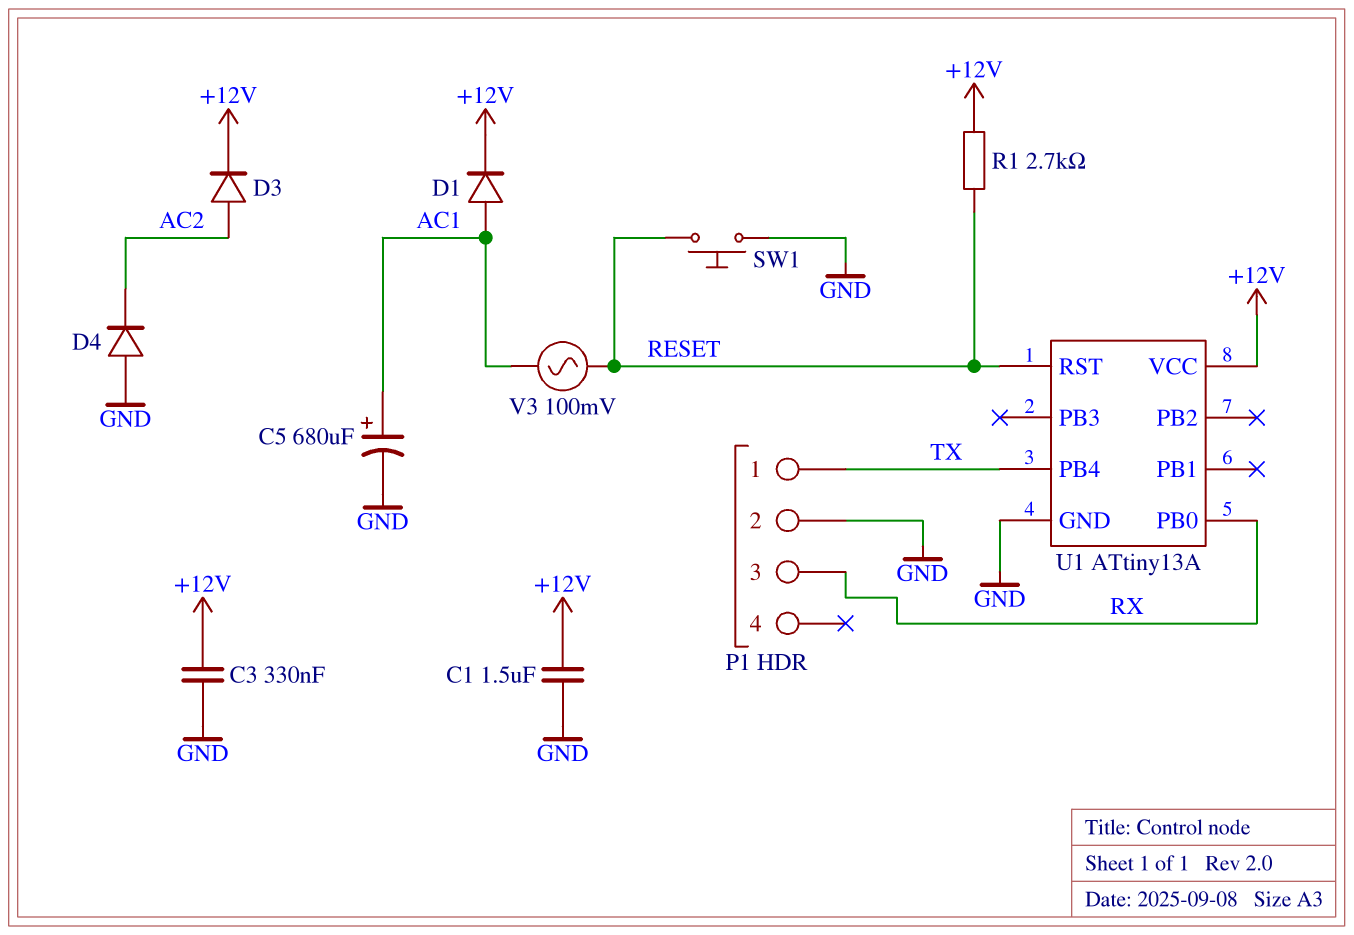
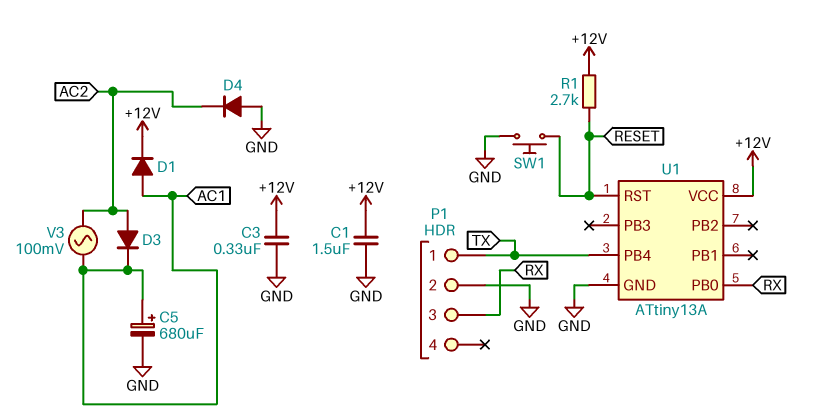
D3: diode (A AC2, K +12V) -> diode (A AC2, K AC1)
V3: AC 100mV (AC1, RESET) -> AC 100mV (AC1, AC2)

